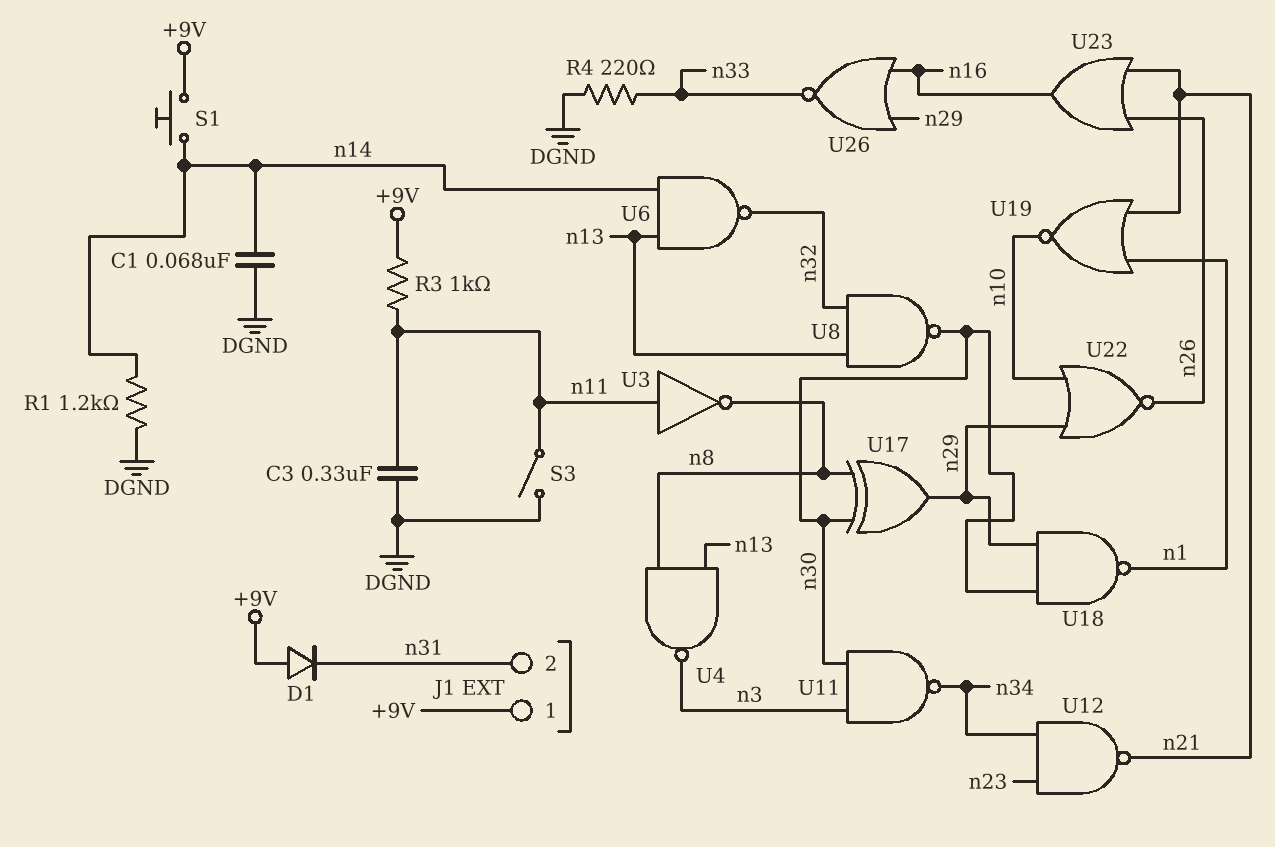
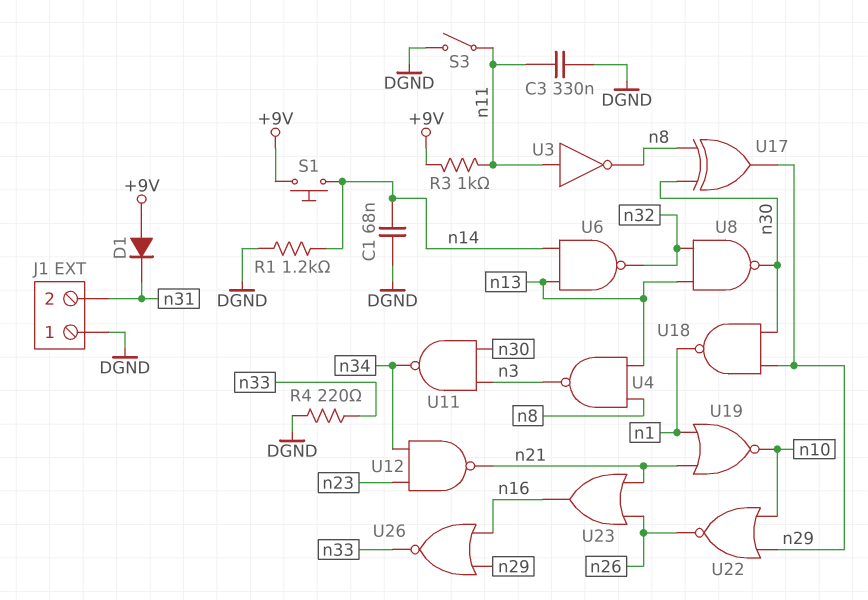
J1 pin 1: +9V -> DGND

